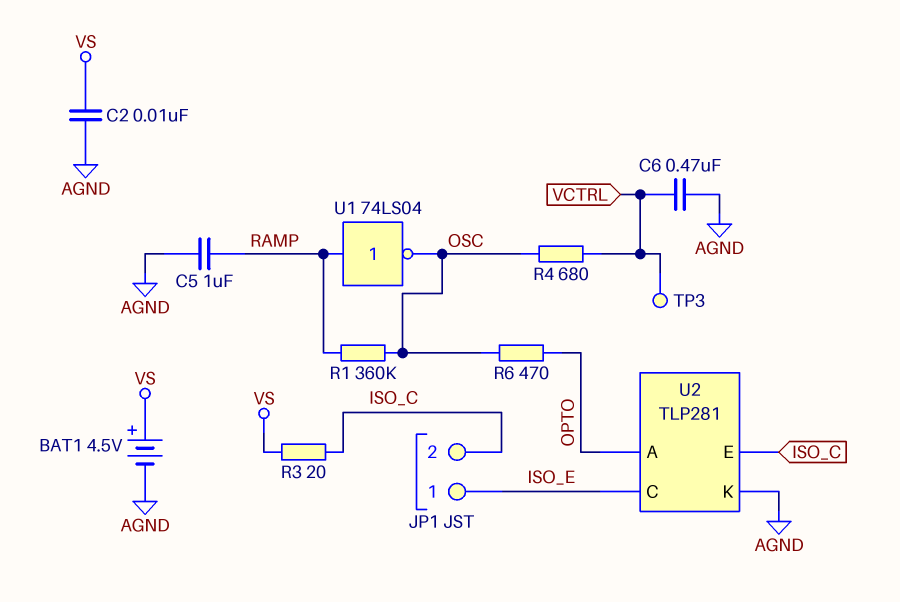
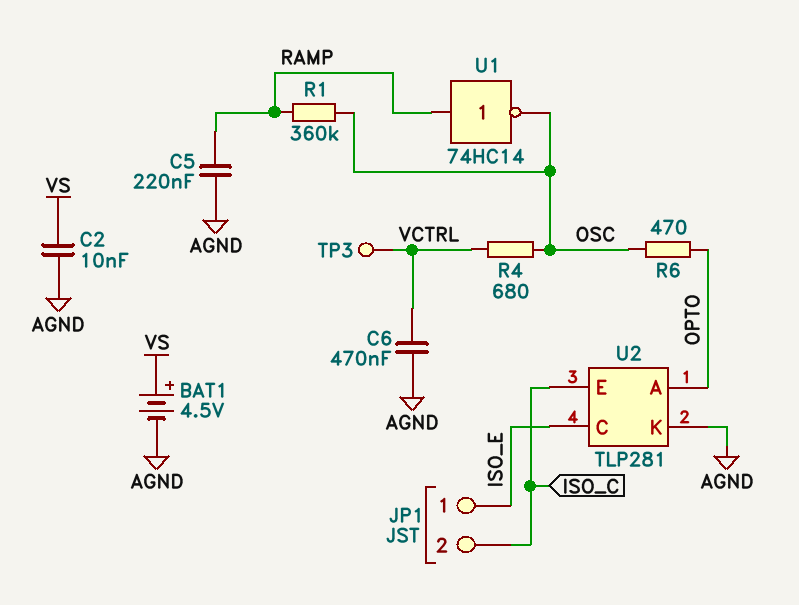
C5: 1uF (AGND, RAMP) -> 220nF (AGND, RAMP)
R3: 20 (ISO_C, VS) -> none
U1: NOT 74LS04 (in RAMP, out OSC) -> NOT 74HC14 (in RAMP, out OSC)

